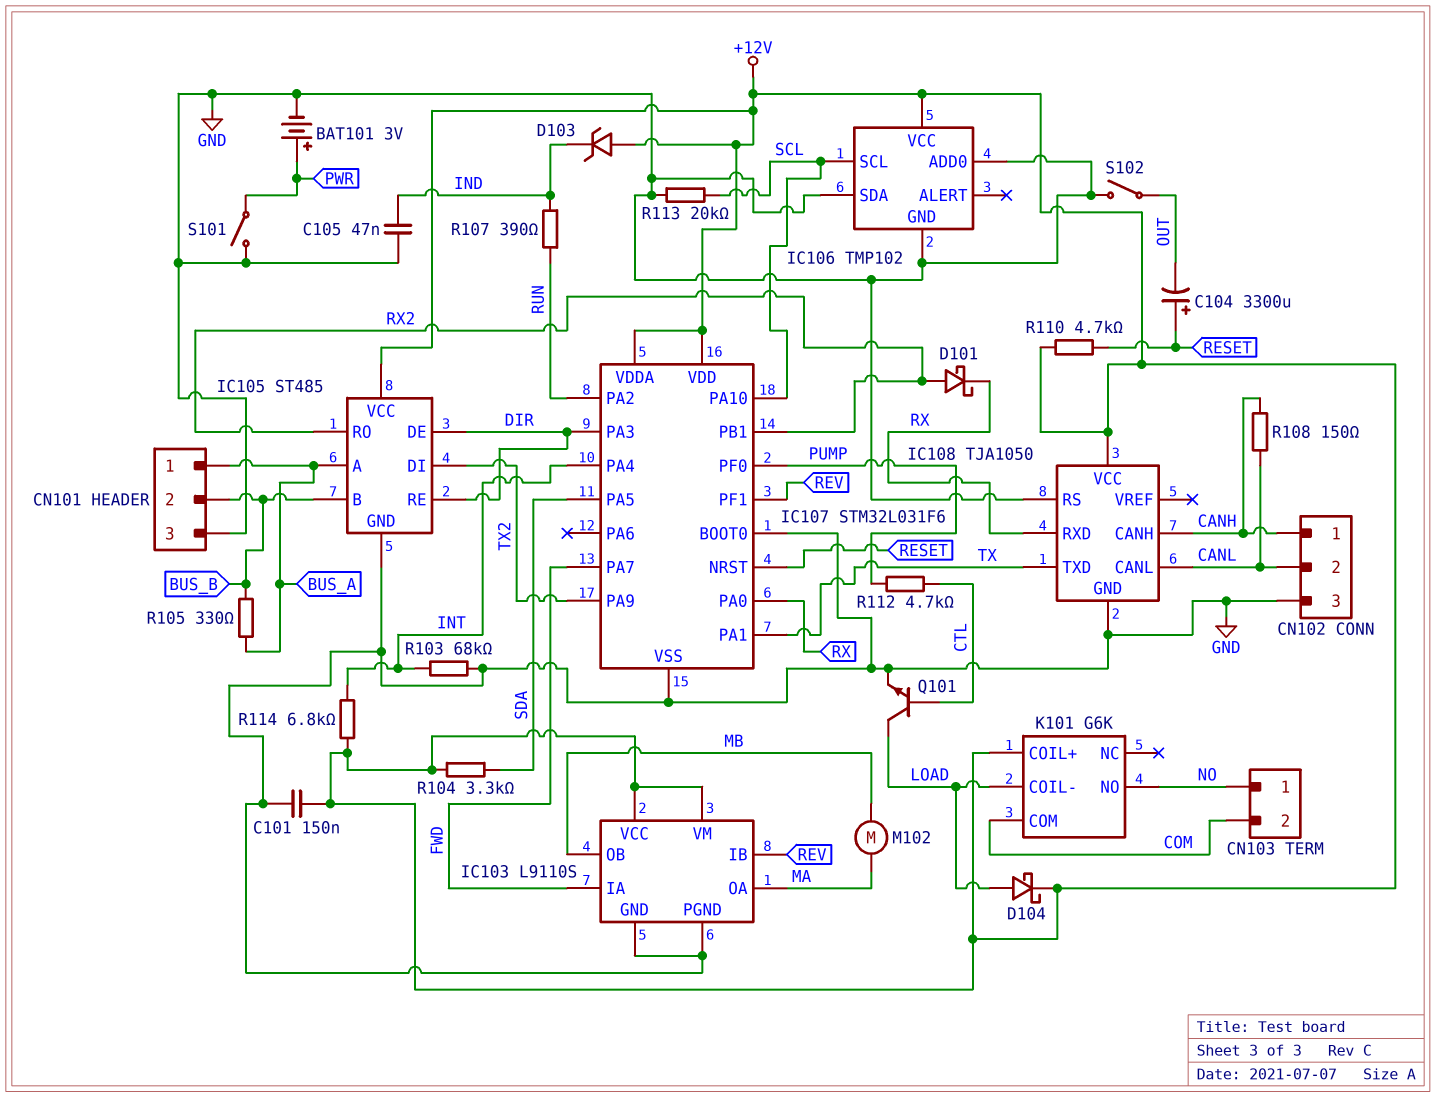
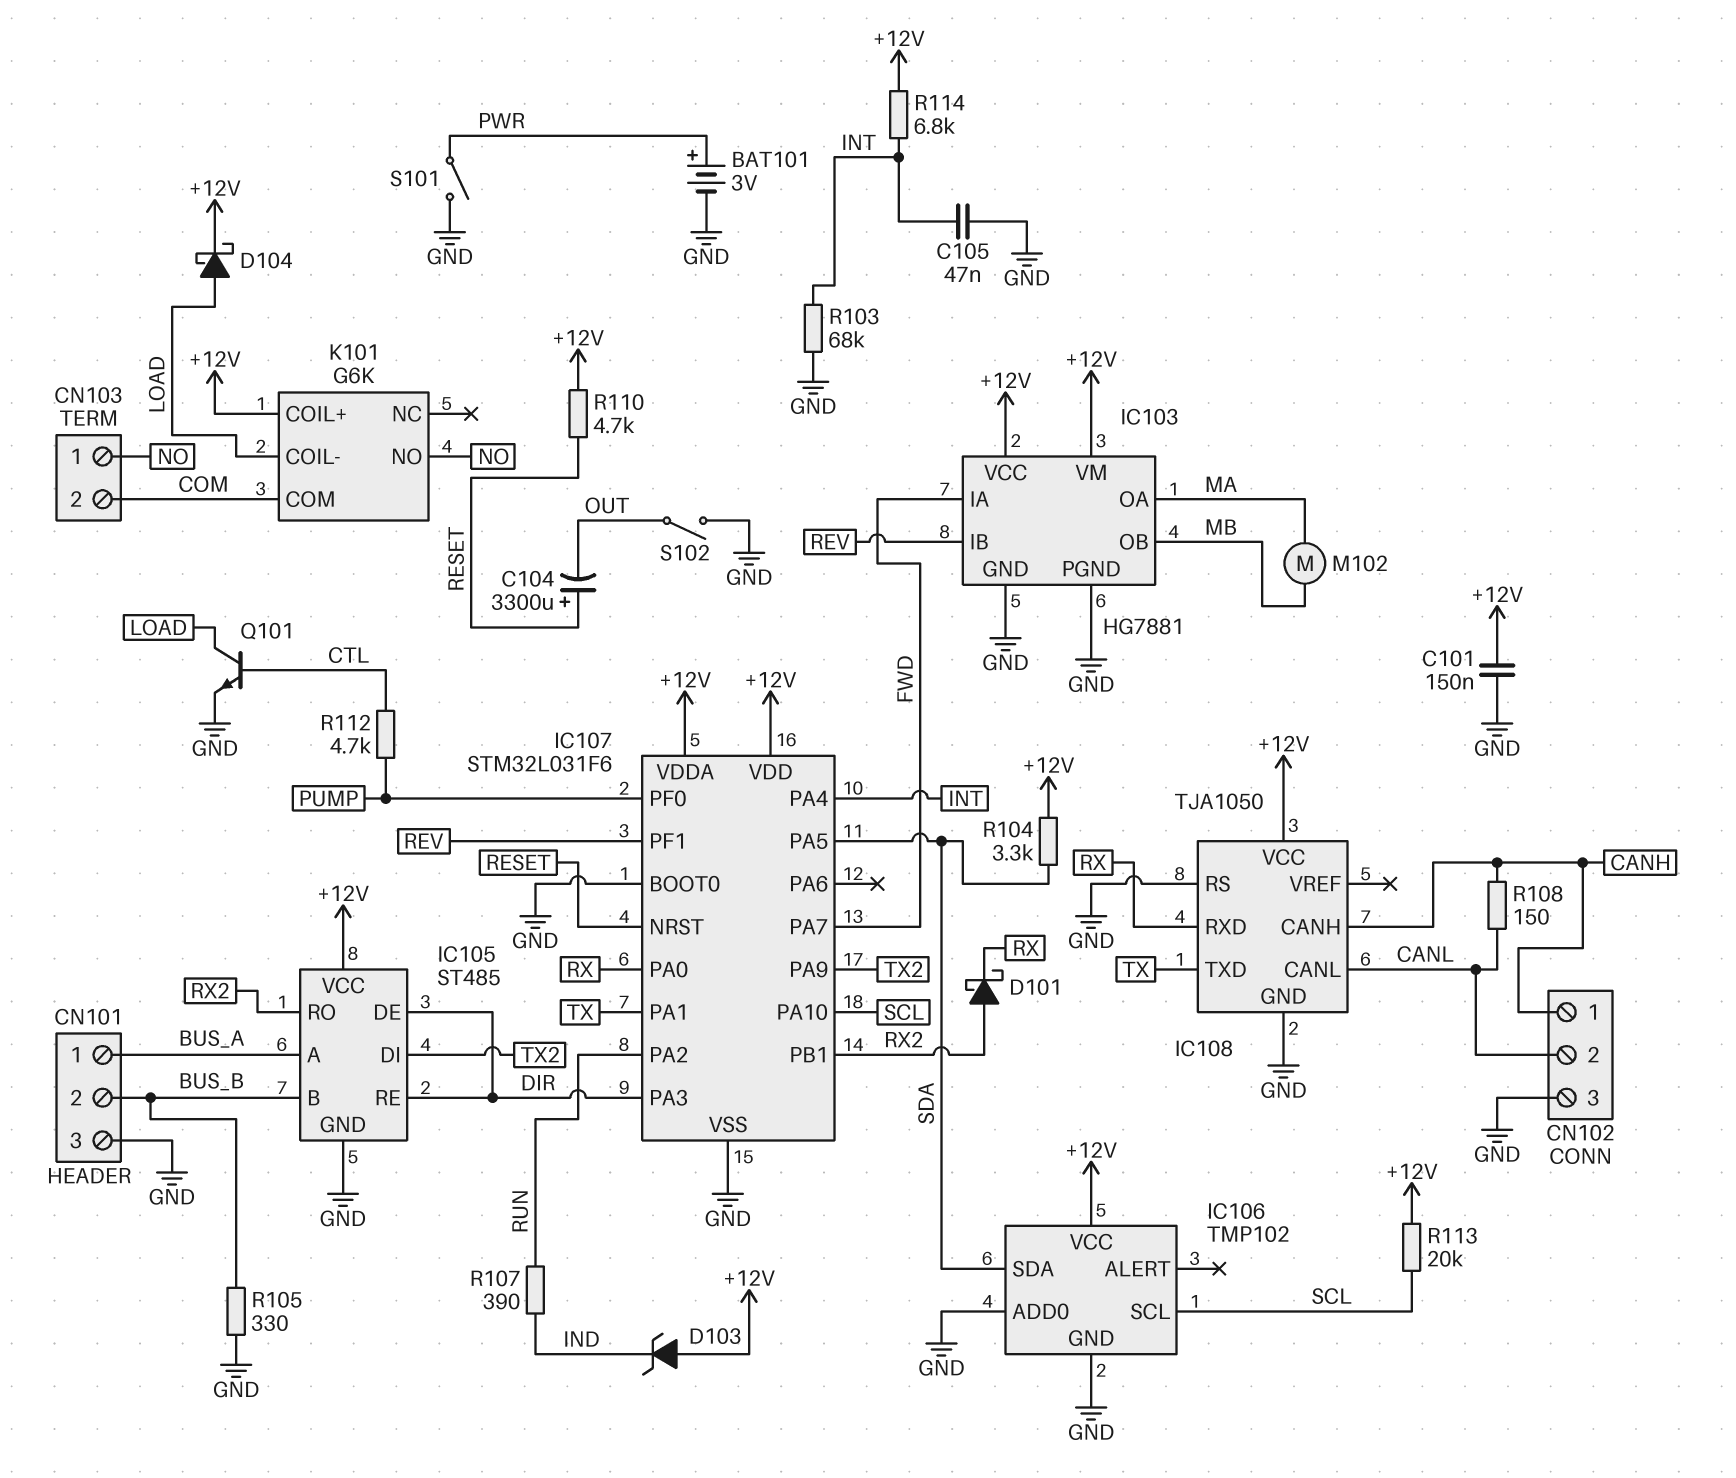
C105: 47nF (GND, IND) -> 47nF (GND, INT)
IC103: L9110S -> HG7881
IC106 pin SDA: GND -> SDA
R105: 330 (BUS_A, BUS_B) -> 330 (BUS_B, GND)
R113: 20k (GND, SCL) -> 20k (+12V, SCL)

